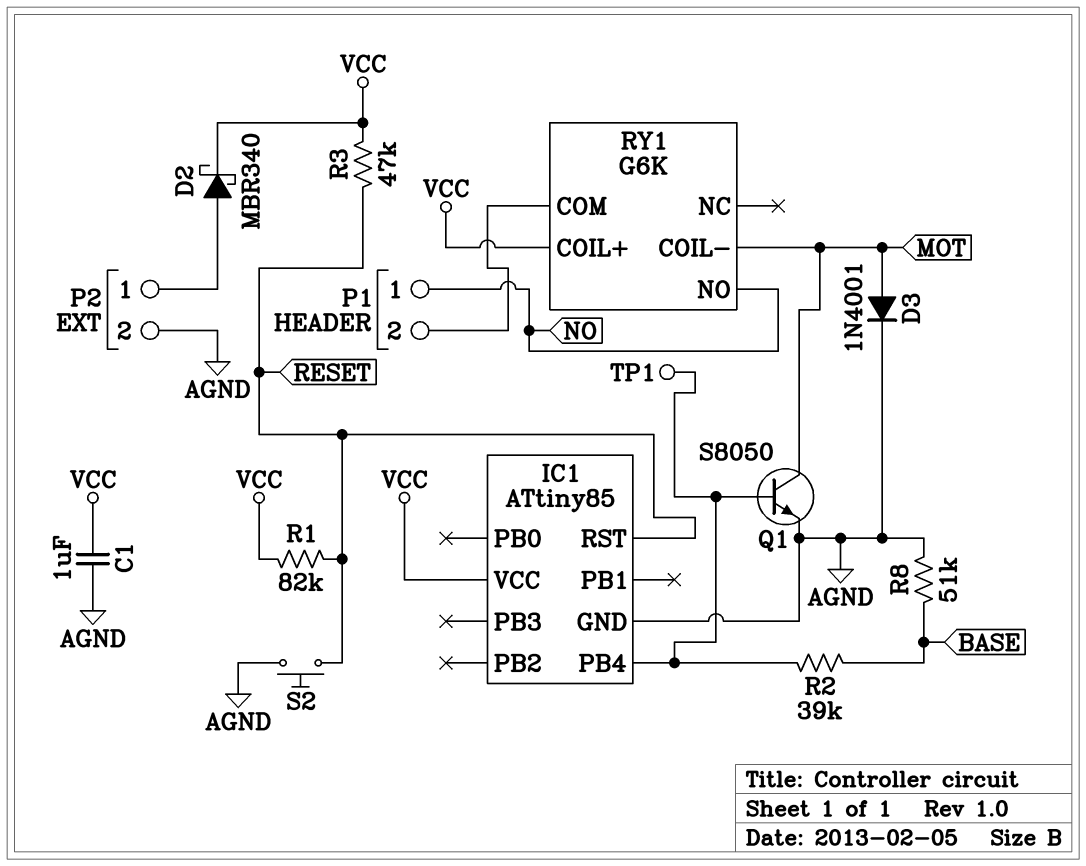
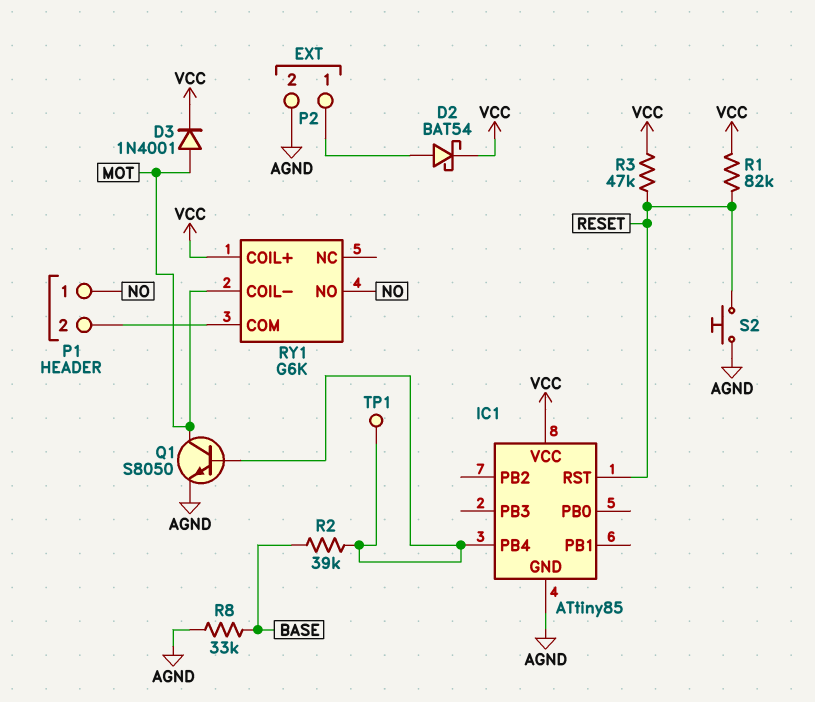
C1: 1uF (AGND, VCC) -> none
D2: schottky MBR340 (A P2/1, K VCC) -> schottky BAT54 (A P2/1, K VCC)
D3: diode 1N4001 (A MOT, K AGND) -> diode 1N4001 (A MOT, K VCC)
R8: 51k (AGND, BASE) -> 33k (AGND, BASE)

